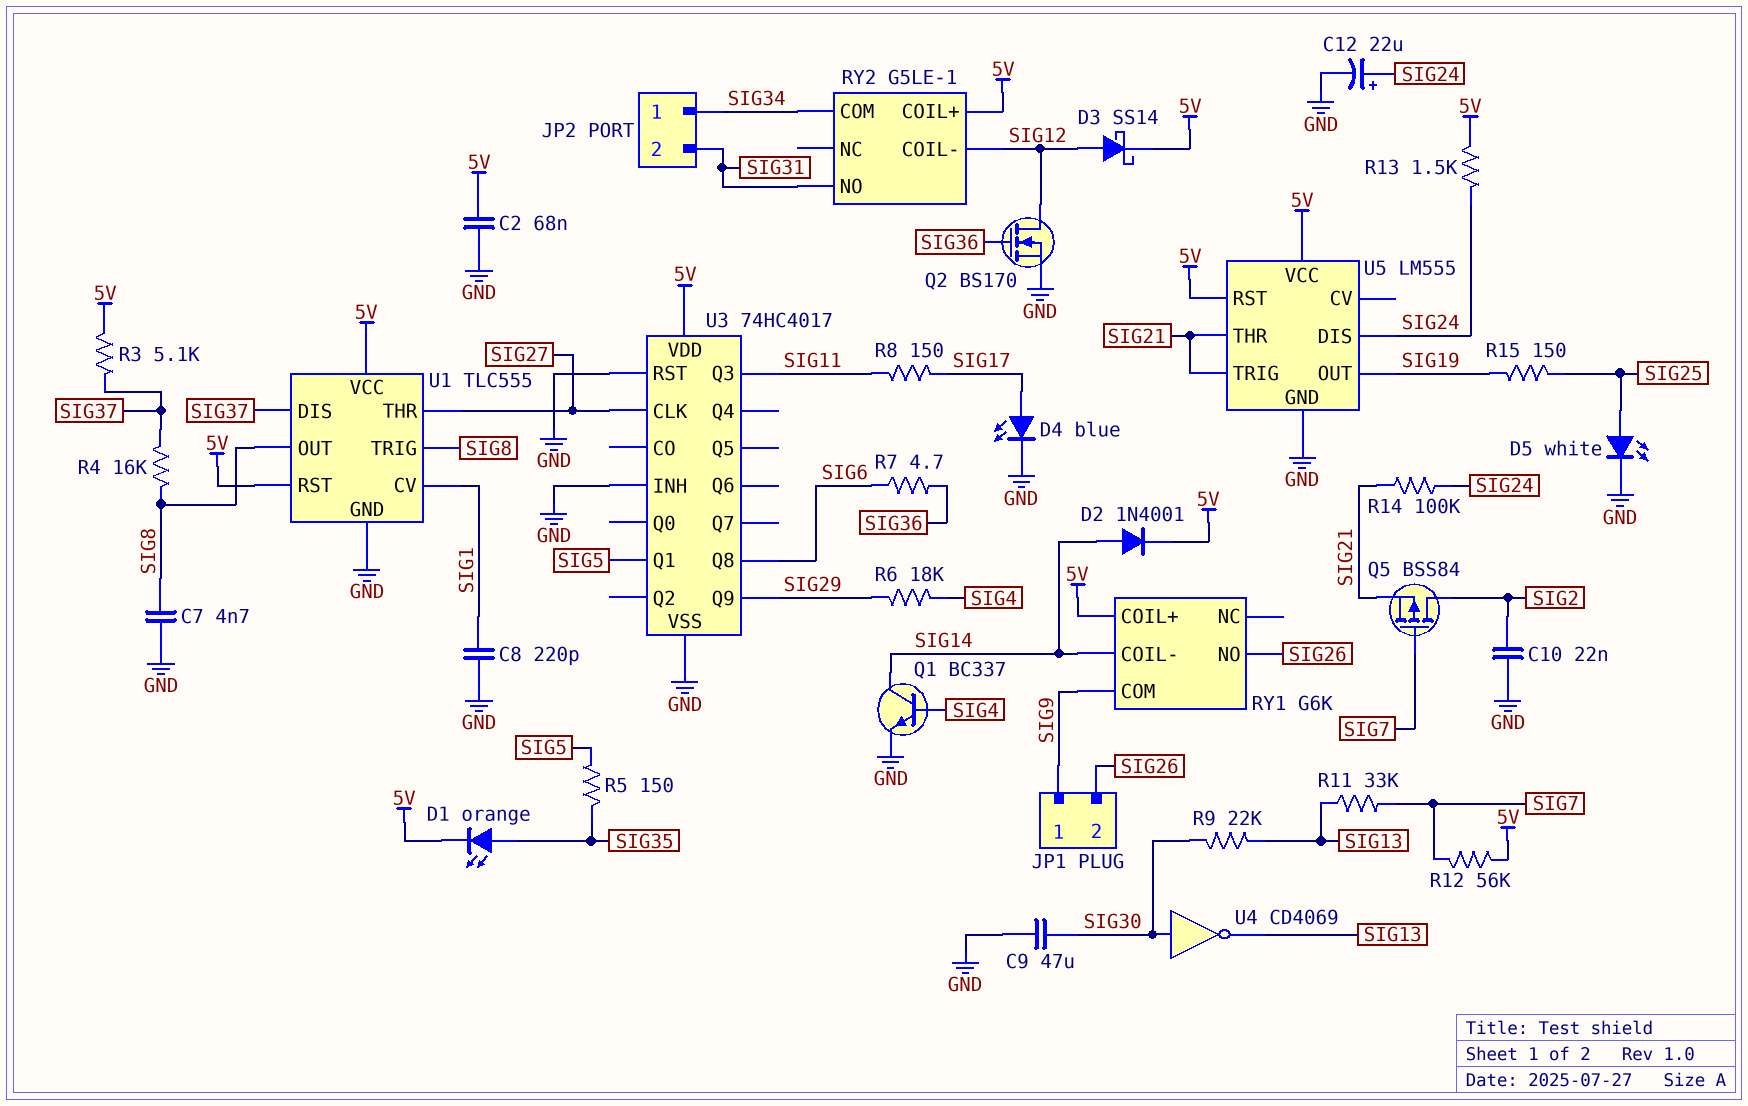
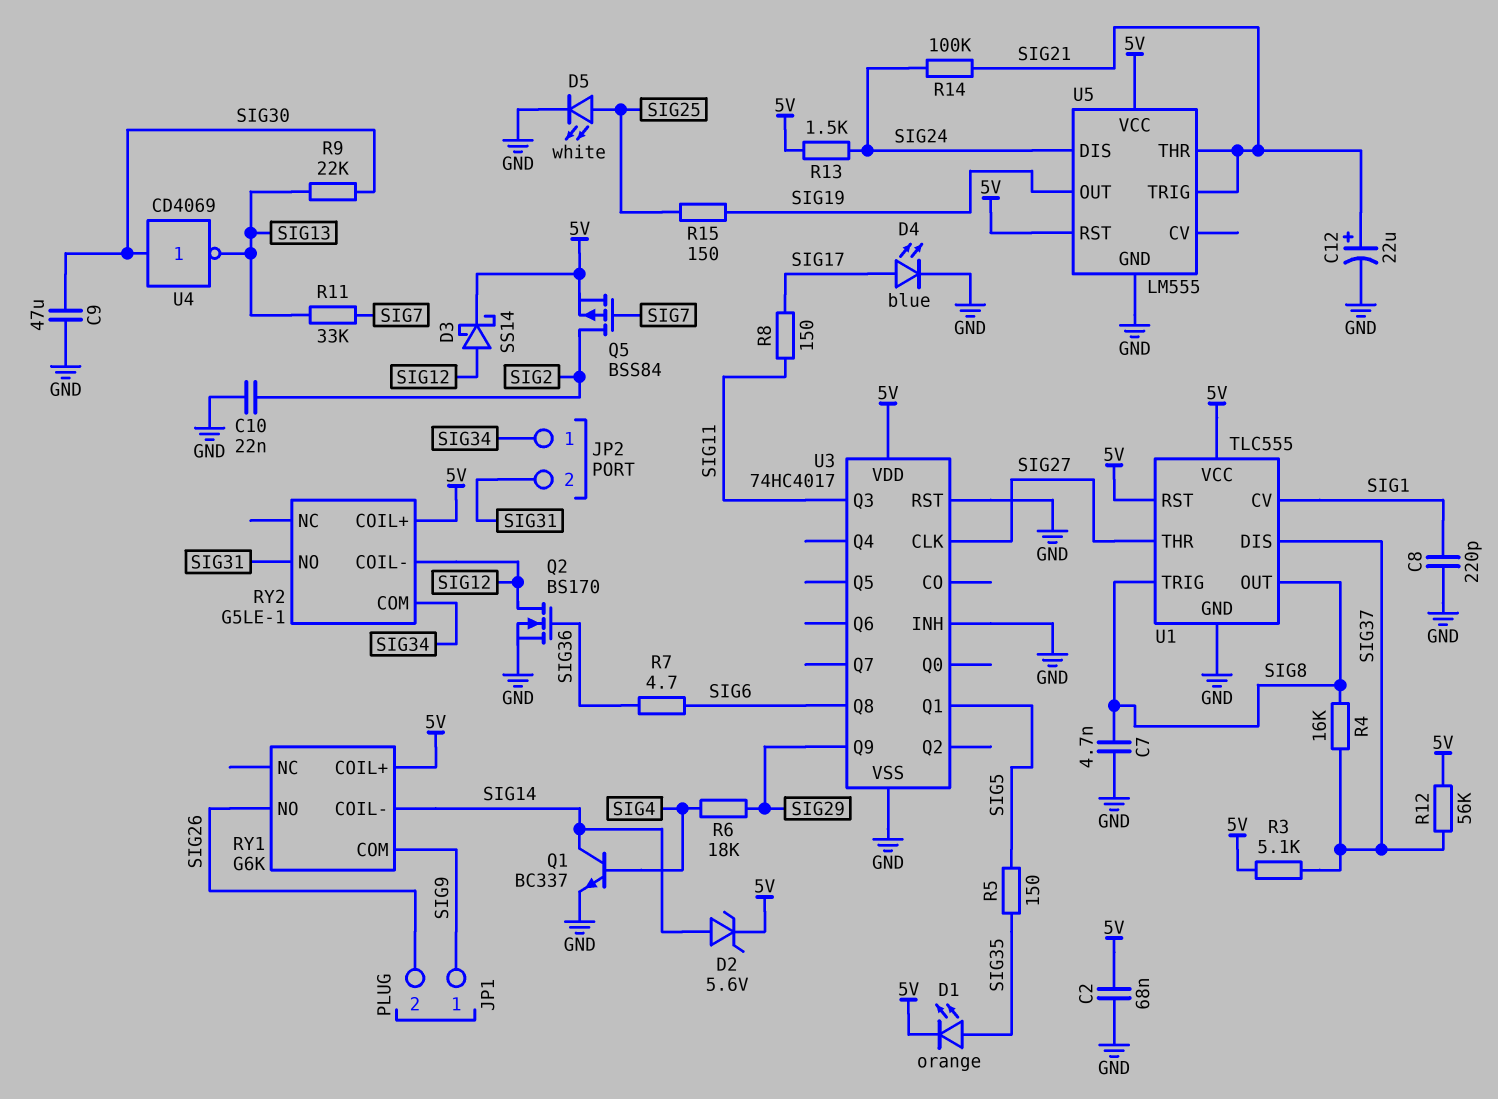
C12: 22uF (plus SIG24, minus GND) -> 22uF (plus SIG21, minus GND)
D2: diode 1N4001 (A SIG14, K 5V) -> zener 5.6V (A SIG14, K 5V)
Q5: PMOS BSS84 (G SIG7, D SIG2, S SIG21) -> PMOS BSS84 (G SIG7, D SIG2, S 5V)
R12: 56k (5V, SIG7) -> 56k (5V, SIG37)

